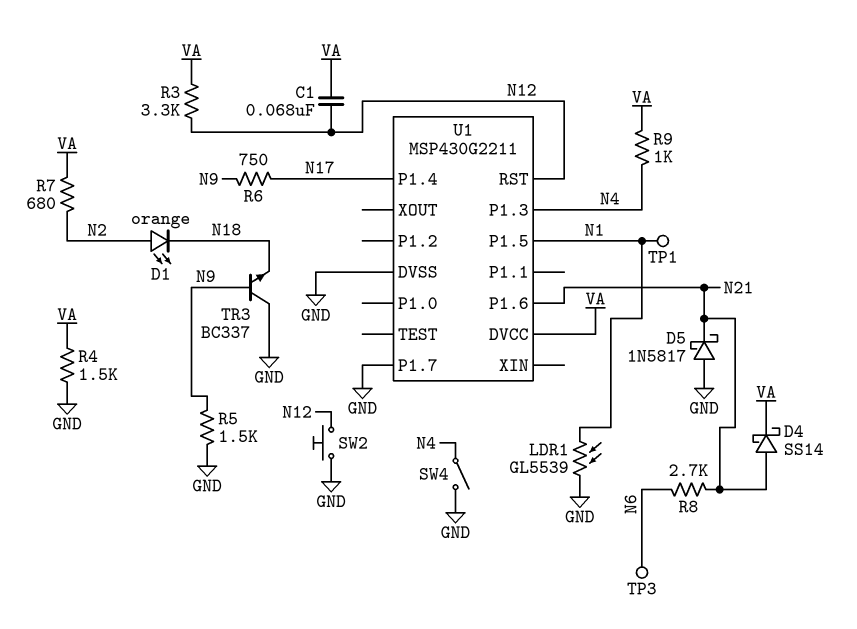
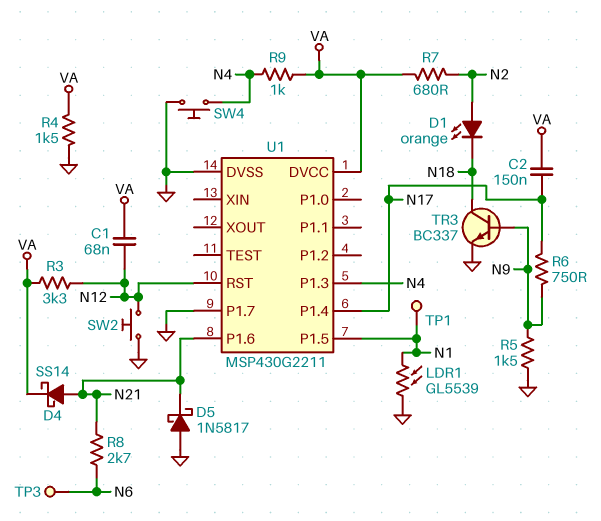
C2: none -> 150nF (N17, VA)
SW4: switch (GND, N4) -> button (GND, N4)
TR3: NPN BC337 (B N9, C GND, E N18) -> NPN BC337 (B N9, C N18, E GND)

